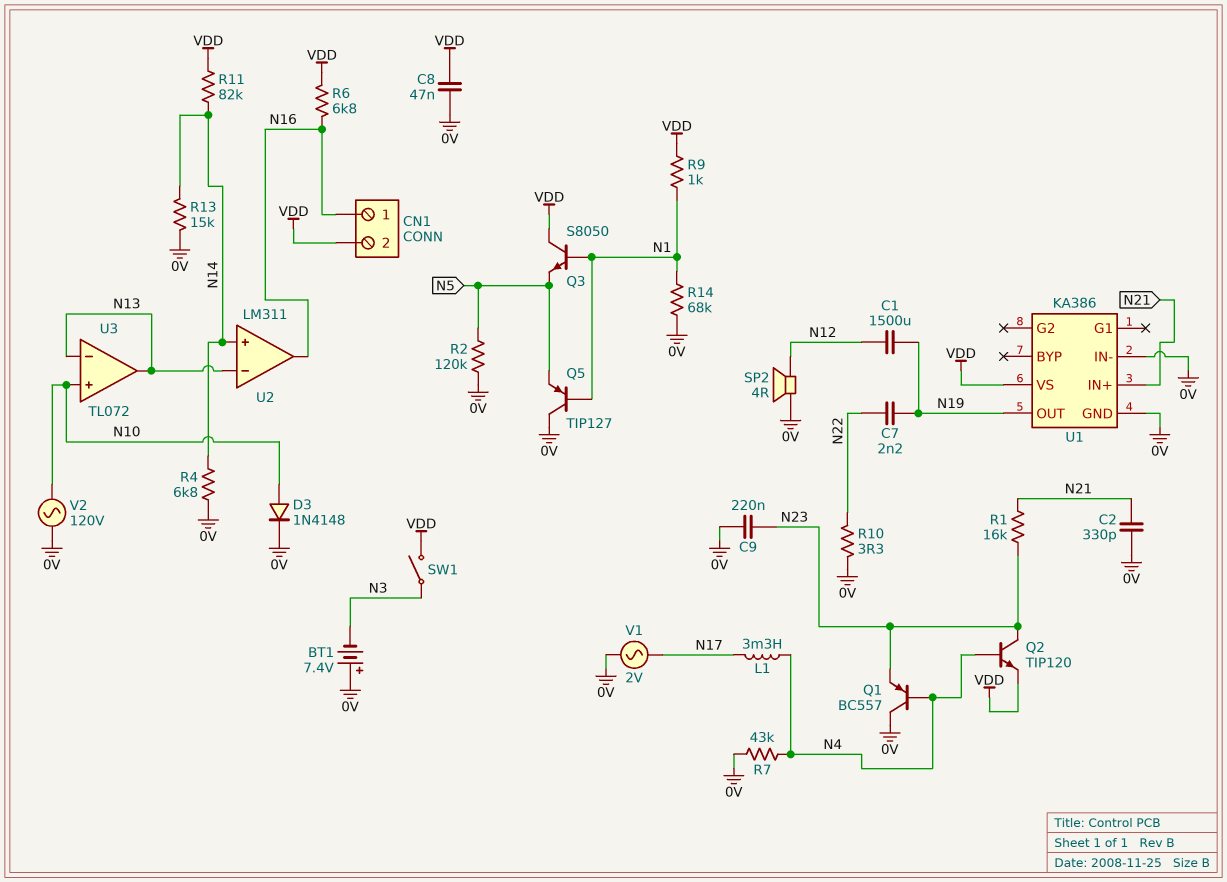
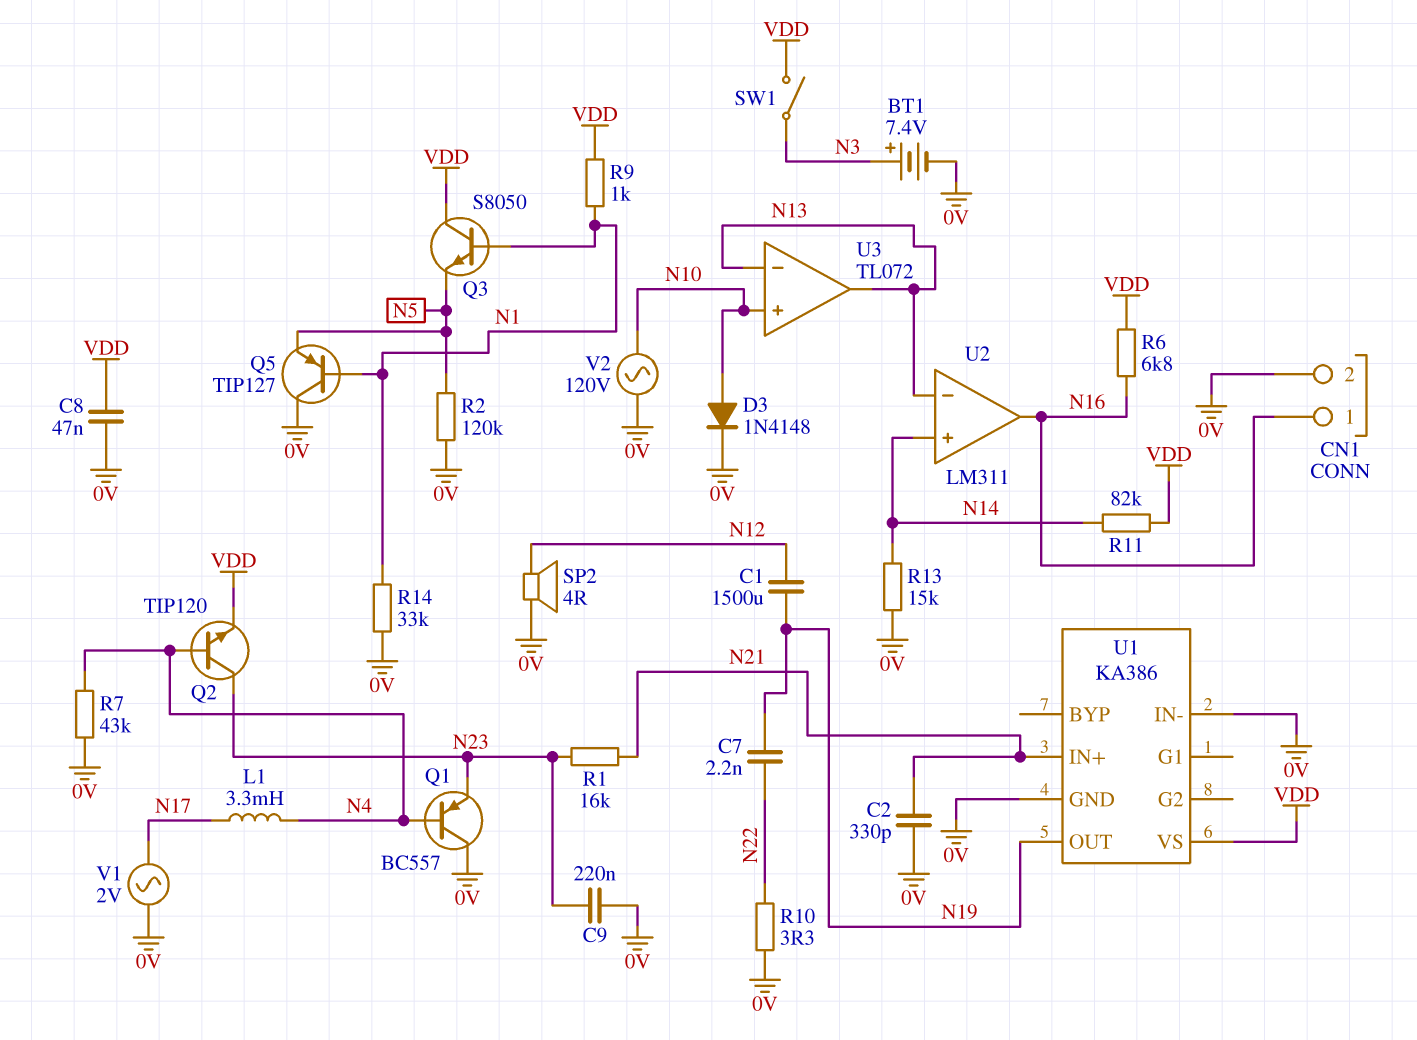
BT1: 7.4V (plus 0V, minus N3) -> 7.4V (plus N3, minus 0V)
CN1 pin 2: VDD -> 0V
R4: 6.8k (0V, N14) -> none
R14: 68k (0V, N1) -> 33k (0V, N1)

